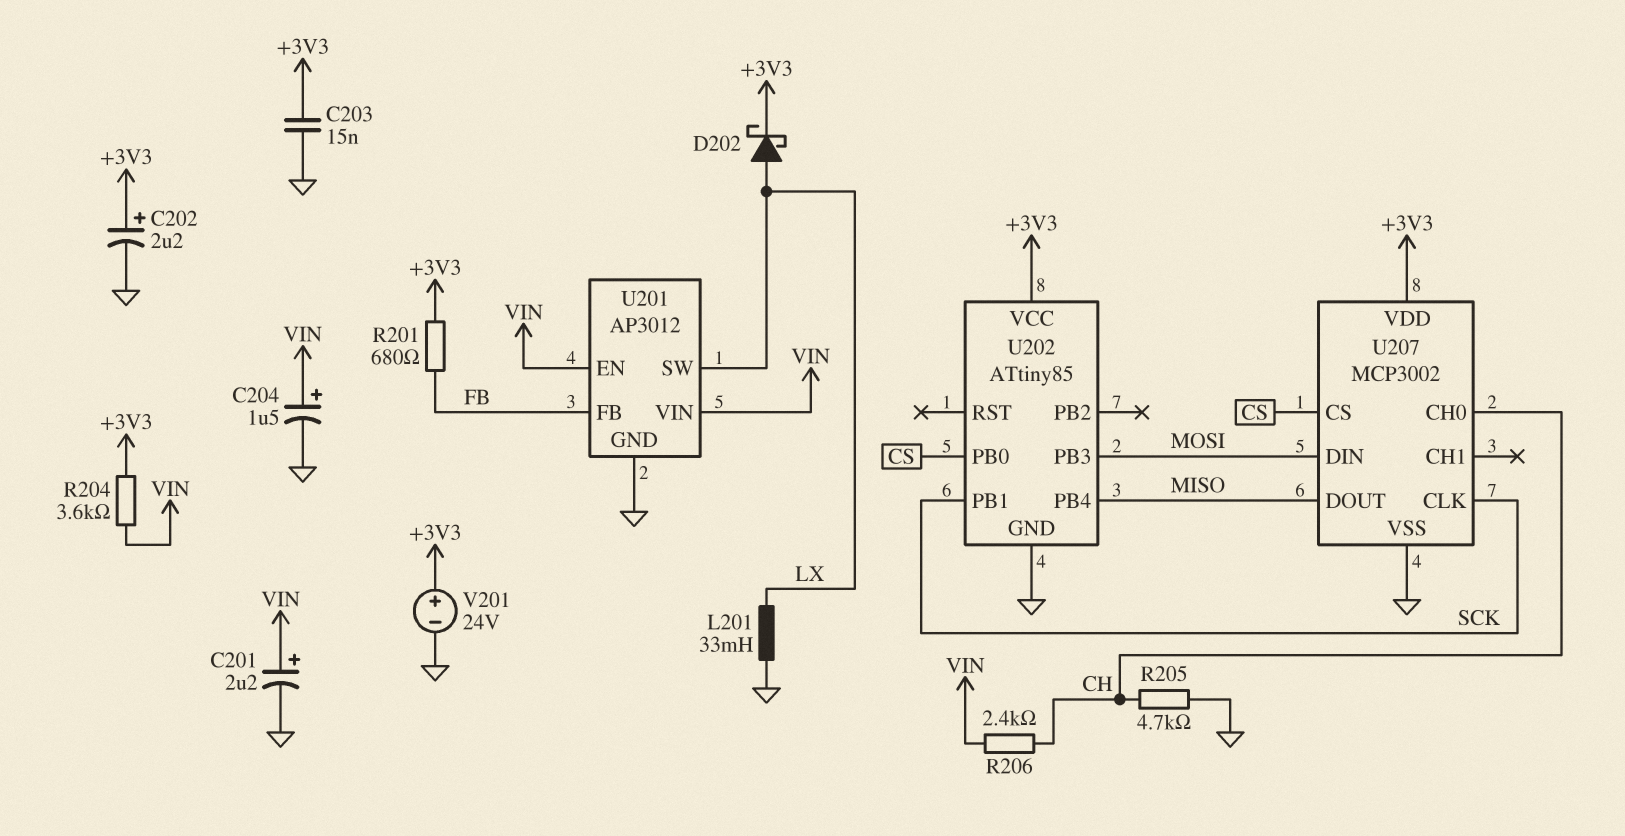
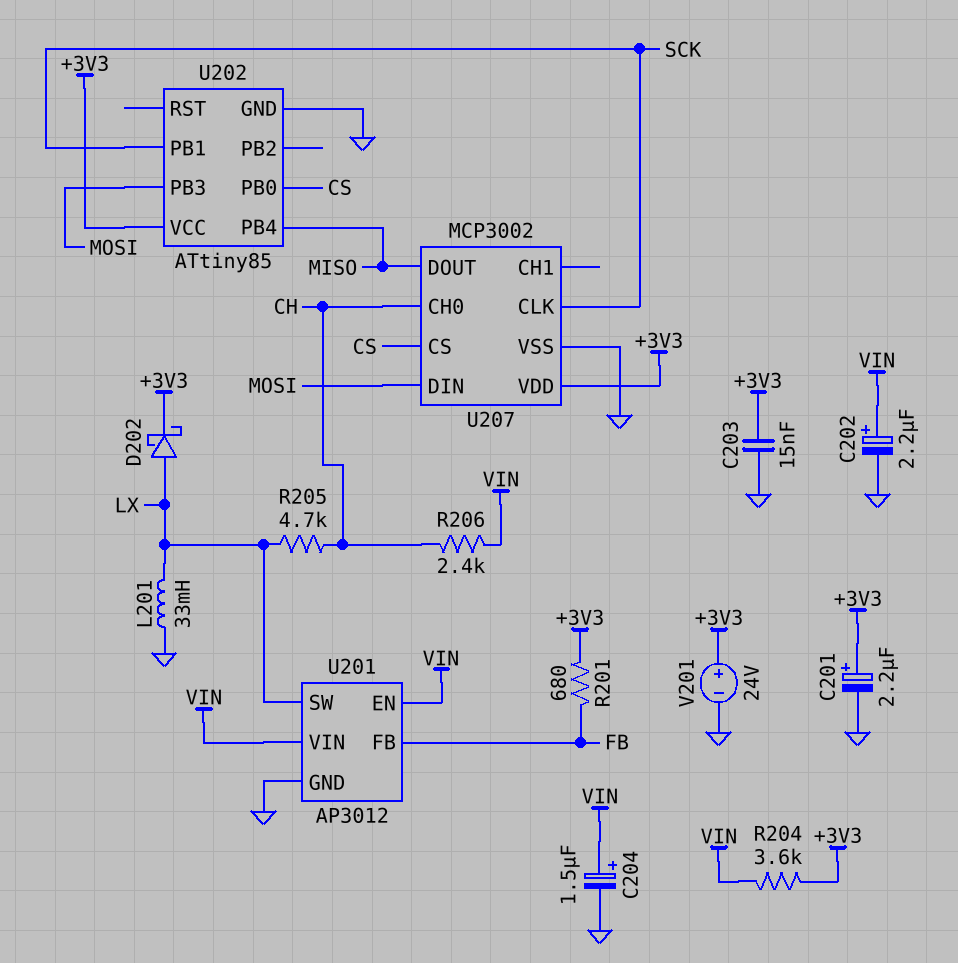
C201: 2.2uF (plus VIN, minus GND) -> 2.2uF (plus +3V3, minus GND)
C202: 2.2uF (plus +3V3, minus GND) -> 2.2uF (plus VIN, minus GND)
R205: 4.7k (CH, GND) -> 4.7k (CH, LX)

